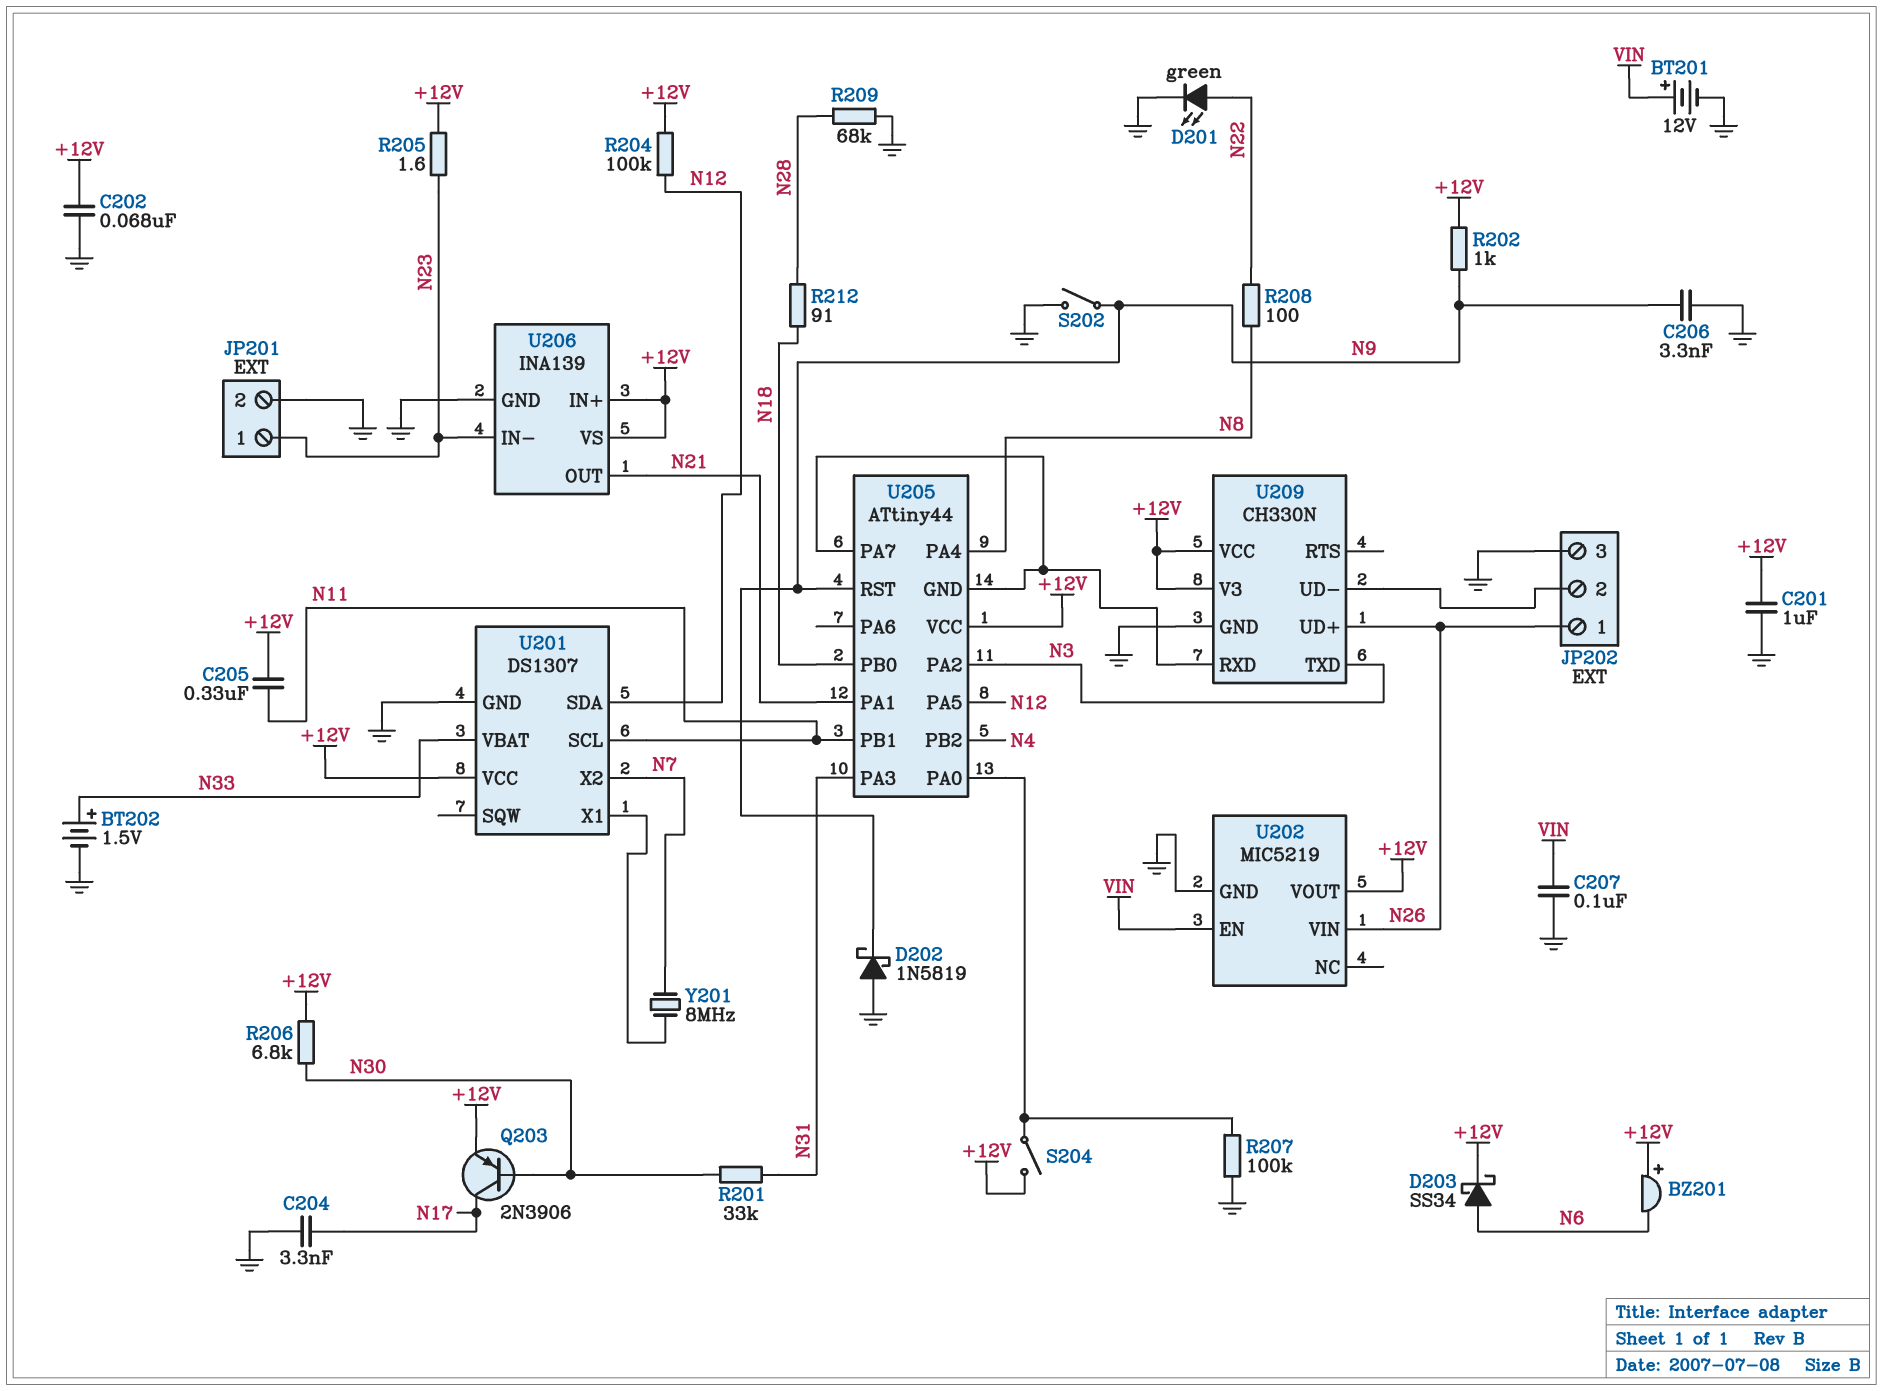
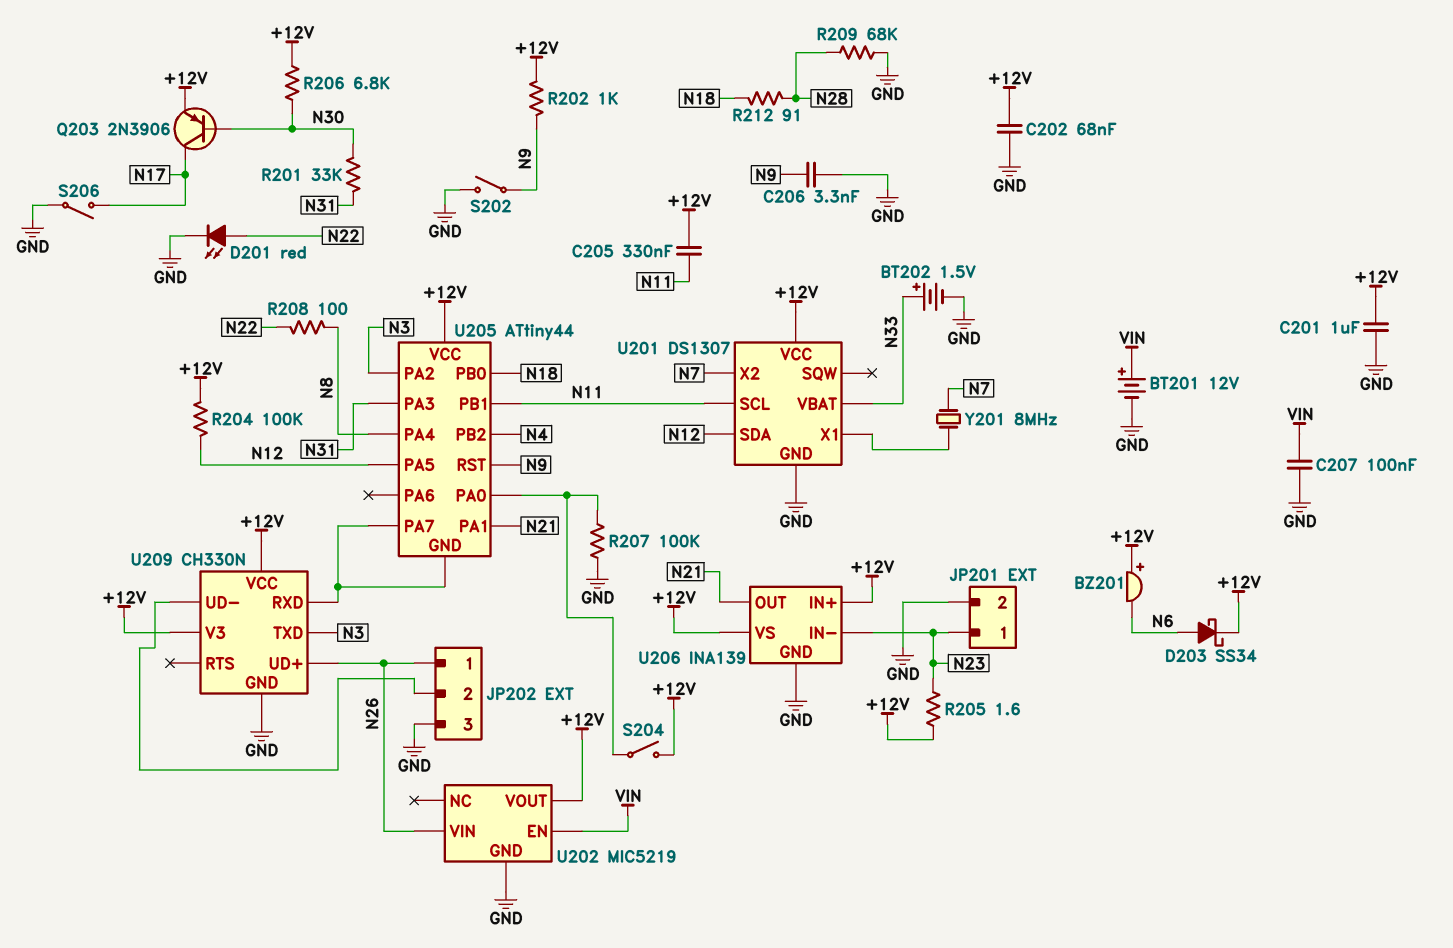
C204: 3.3nF (GND, N17) -> none
D201: LED green (A N22, K GND) -> LED red (A N22, K GND)
D202: schottky 1N5819 (A GND, K N9) -> none
S206: none -> switch (GND, N17)

